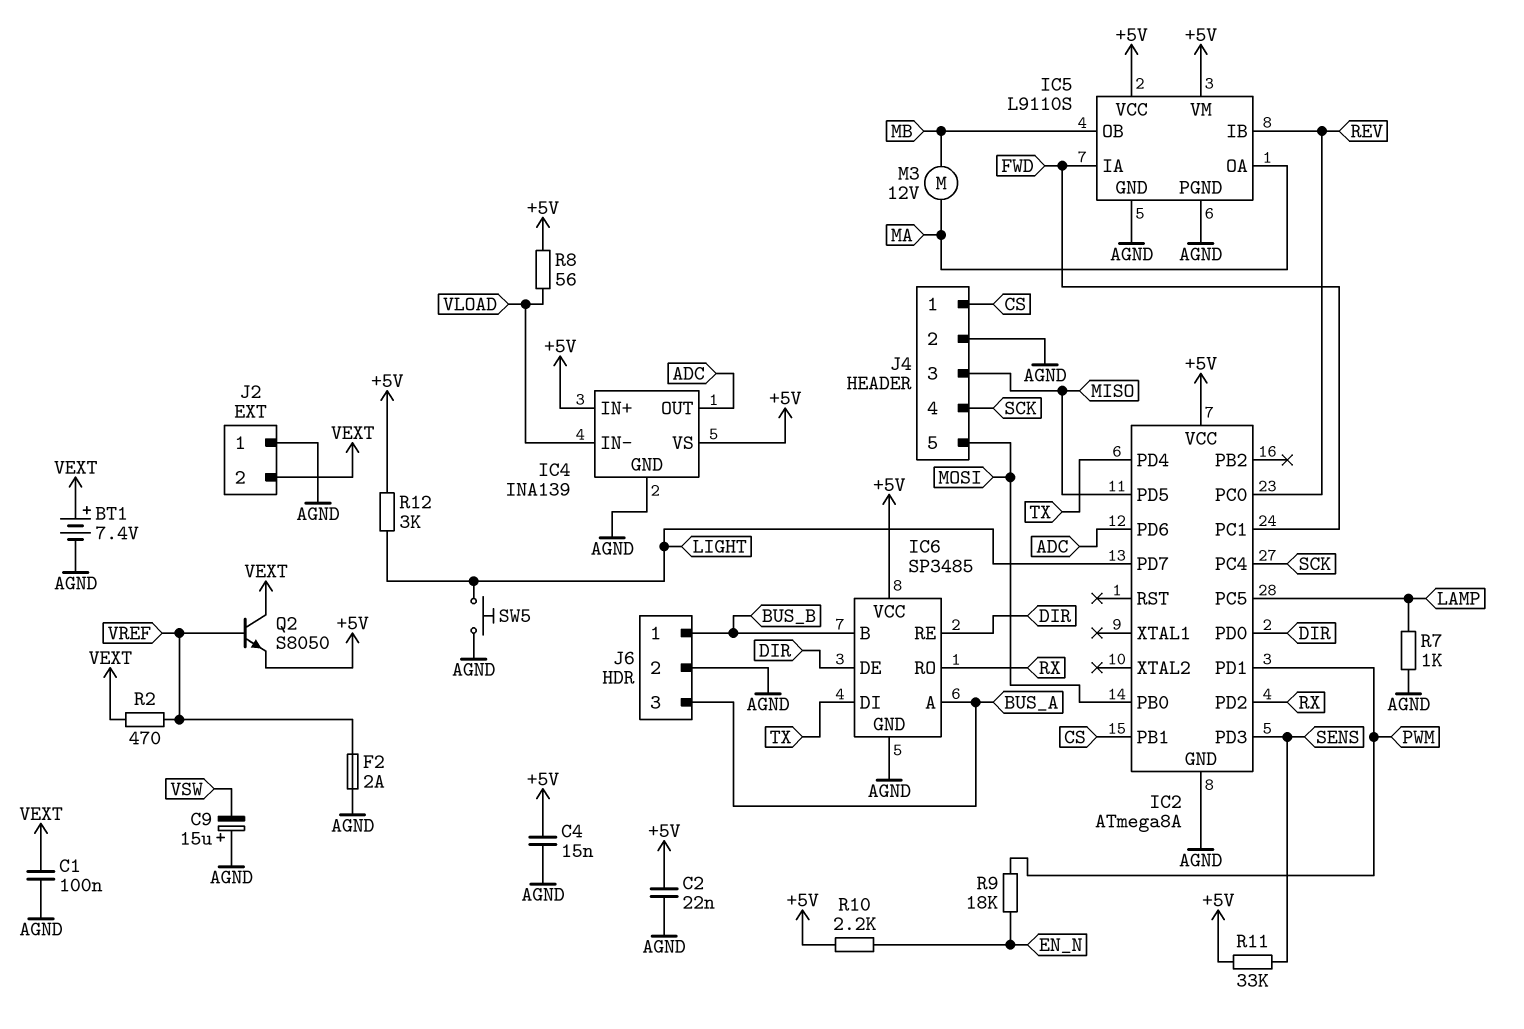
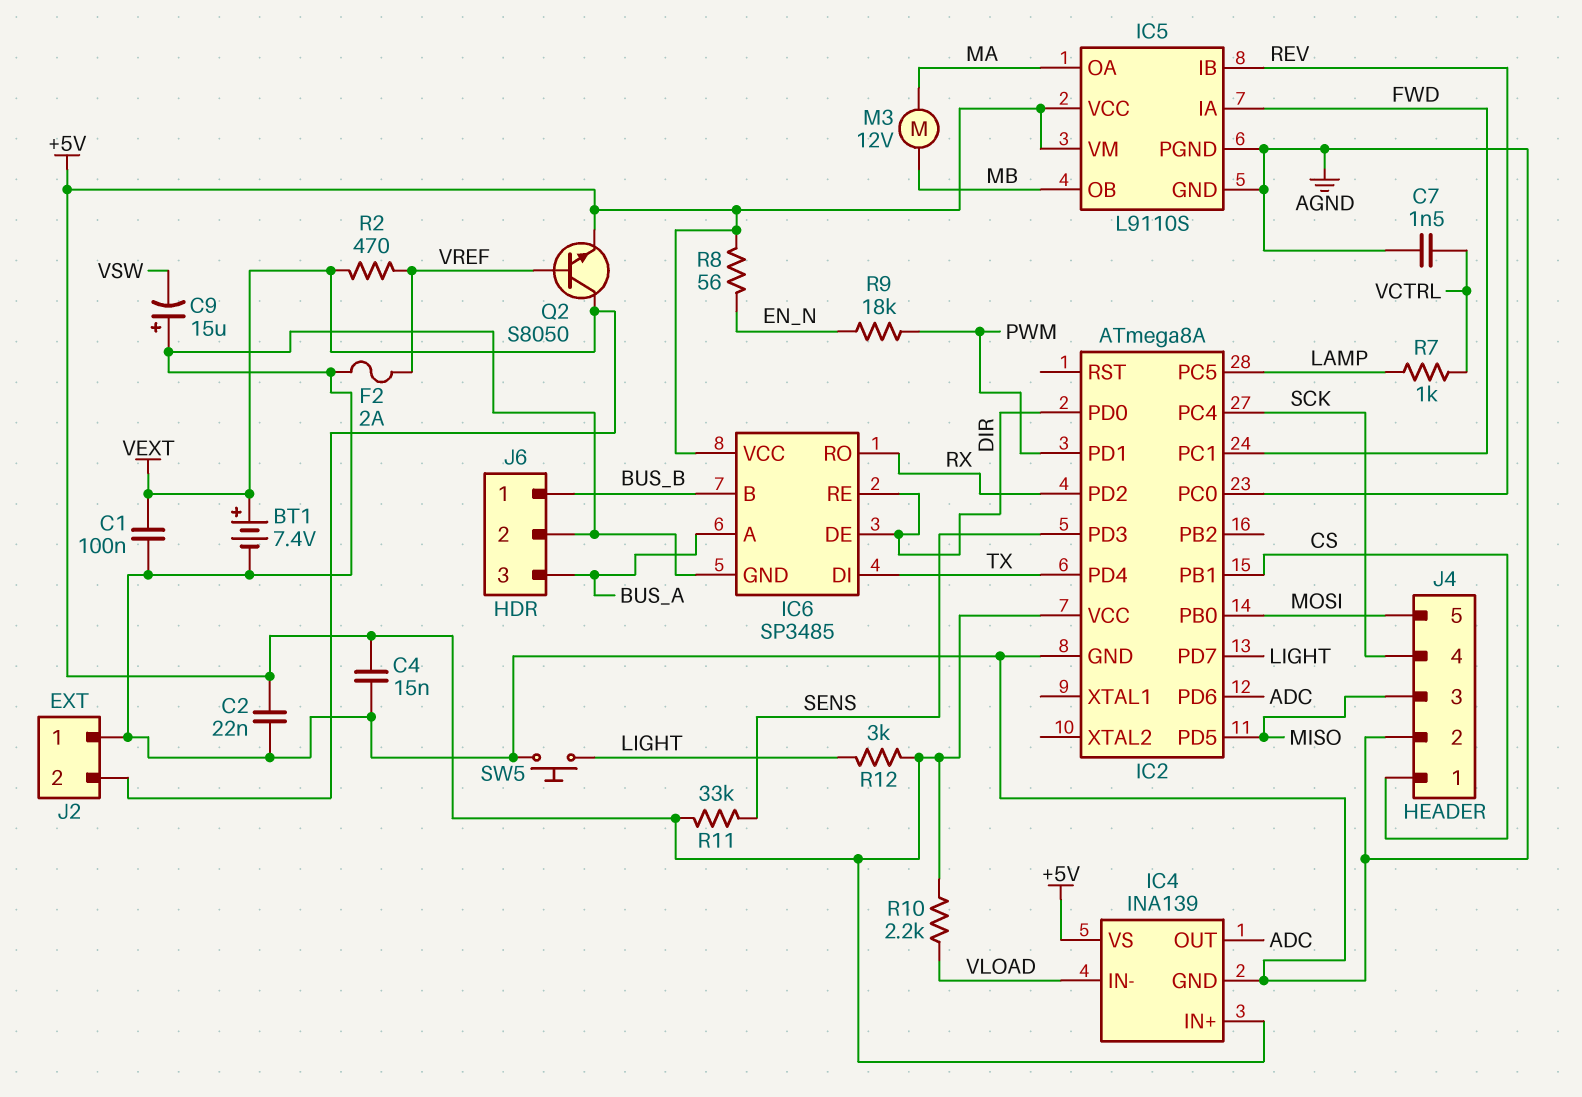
C7: none -> 1.5nF (AGND, VCTRL)
R7: 1k (AGND, LAMP) -> 1k (LAMP, VCTRL)
R8: 56 (+5V, VLOAD) -> 56 (+5V, EN_N)
R10: 2.2k (+5V, EN_N) -> 2.2k (+5V, VLOAD)

